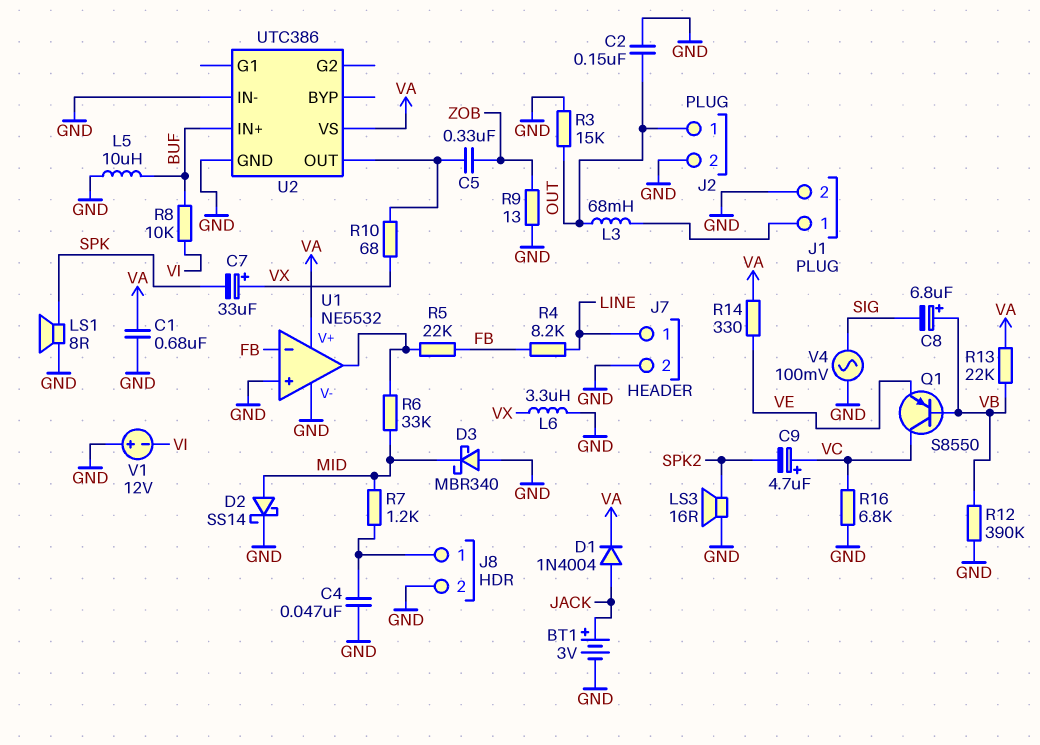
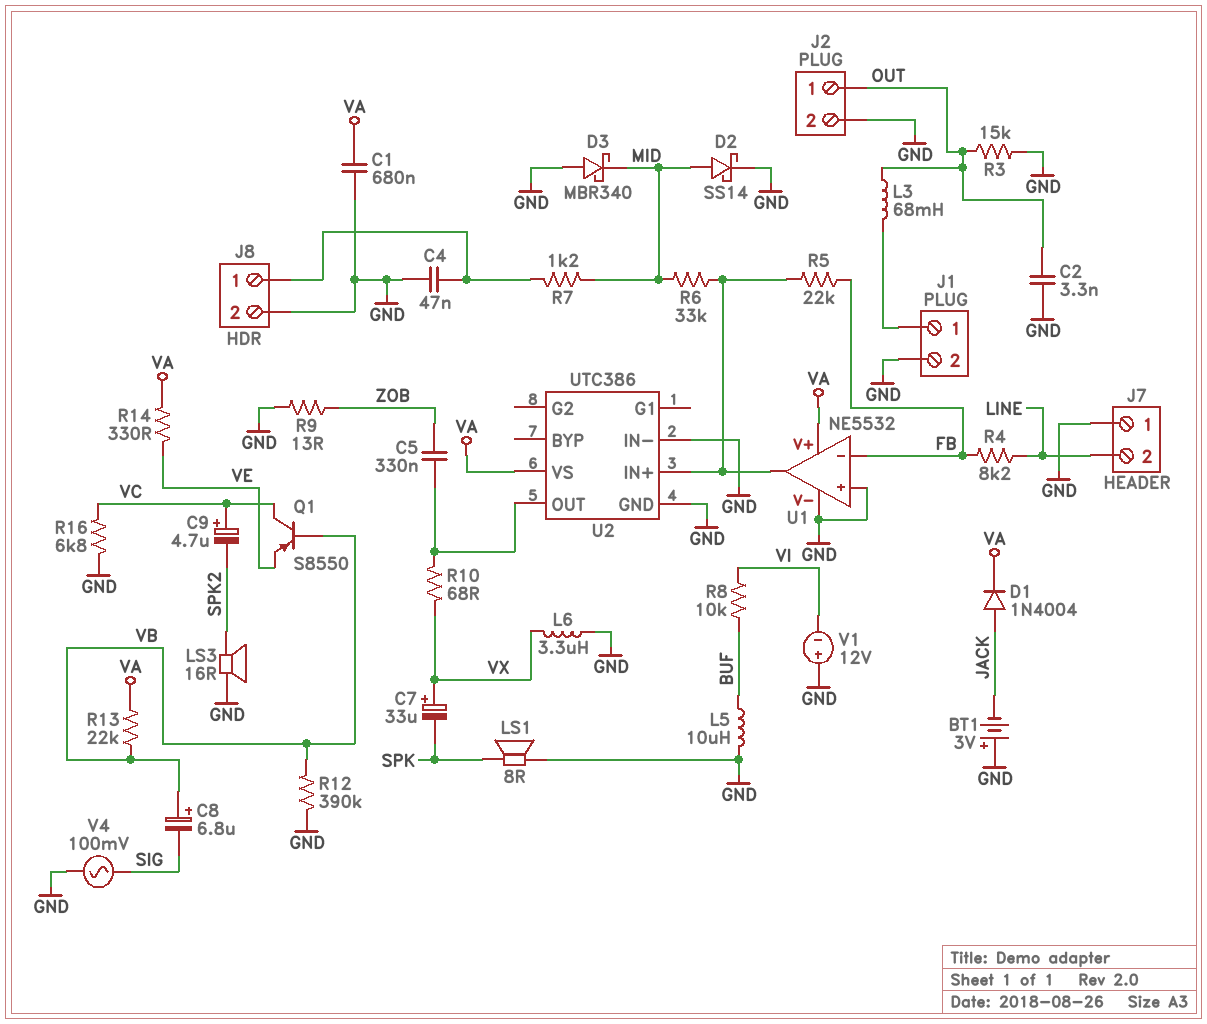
BT1: 3V (plus JACK, minus GND) -> 3V (plus GND, minus JACK)
C2: 150nF (GND, OUT) -> 3.3nF (GND, OUT)
J7 pin 1: LINE -> GND
J7 pin 2: GND -> LINE
U2 pin IN+: BUF -> U1/out

